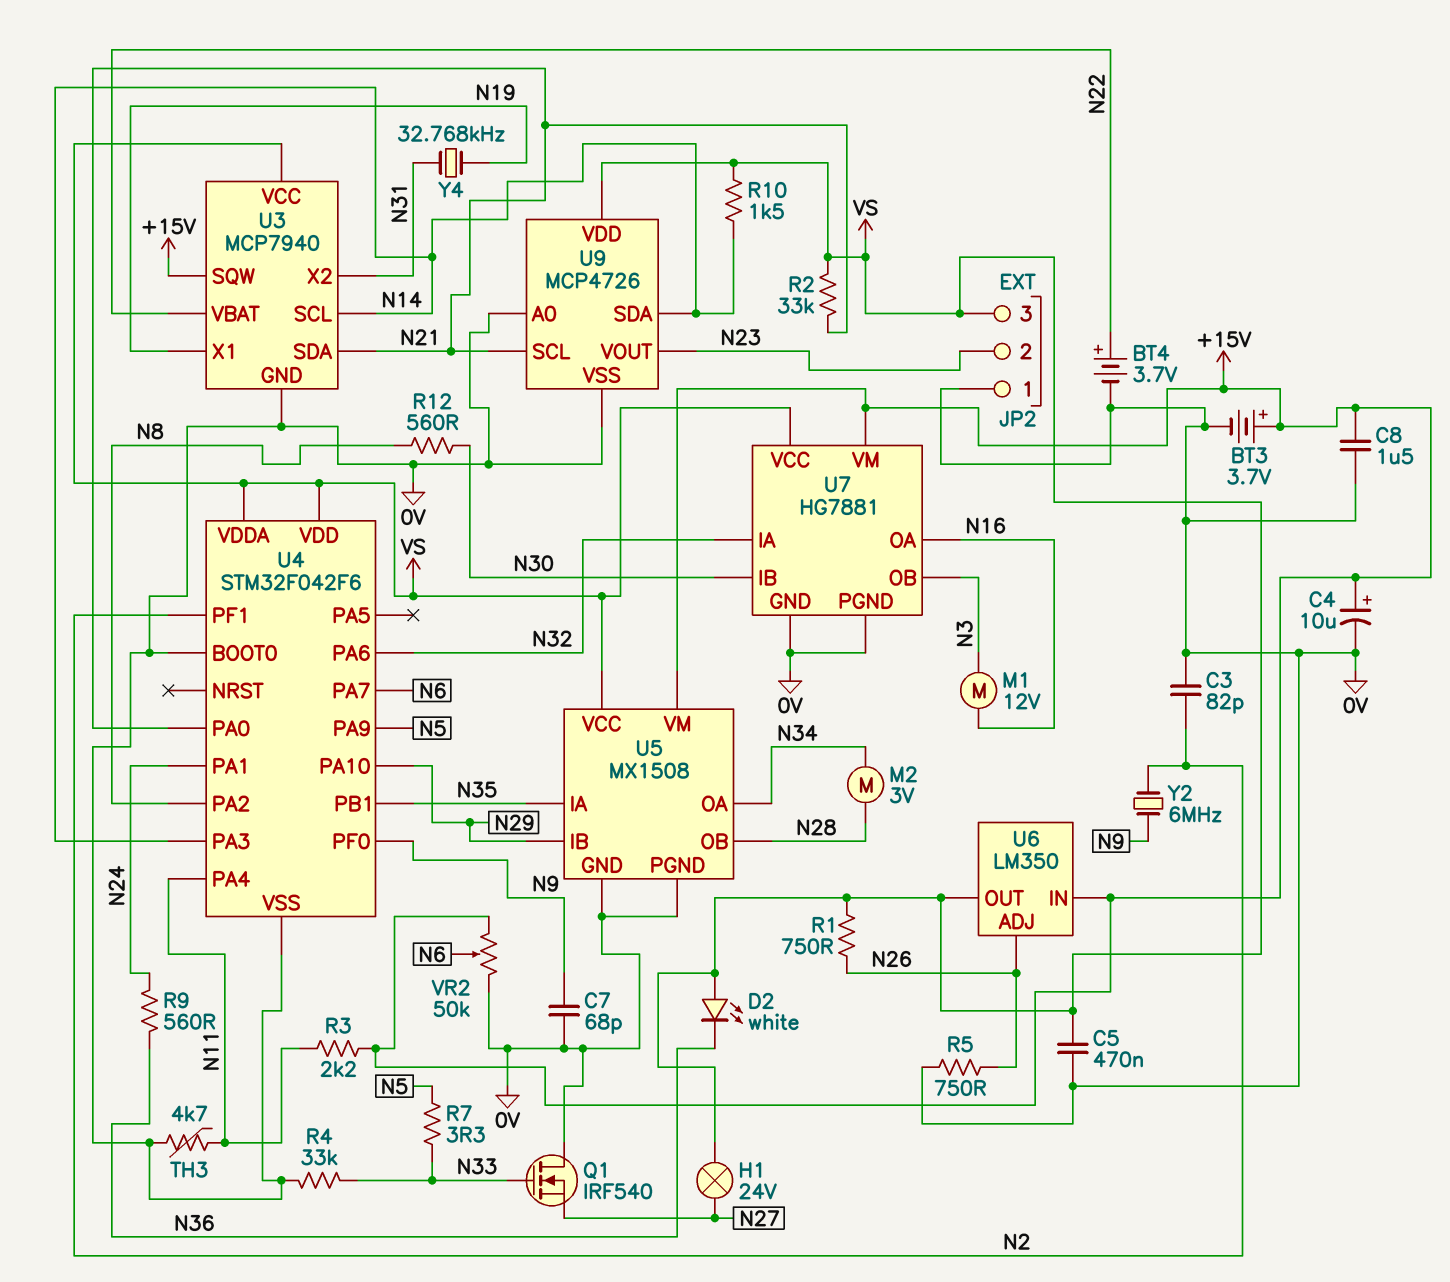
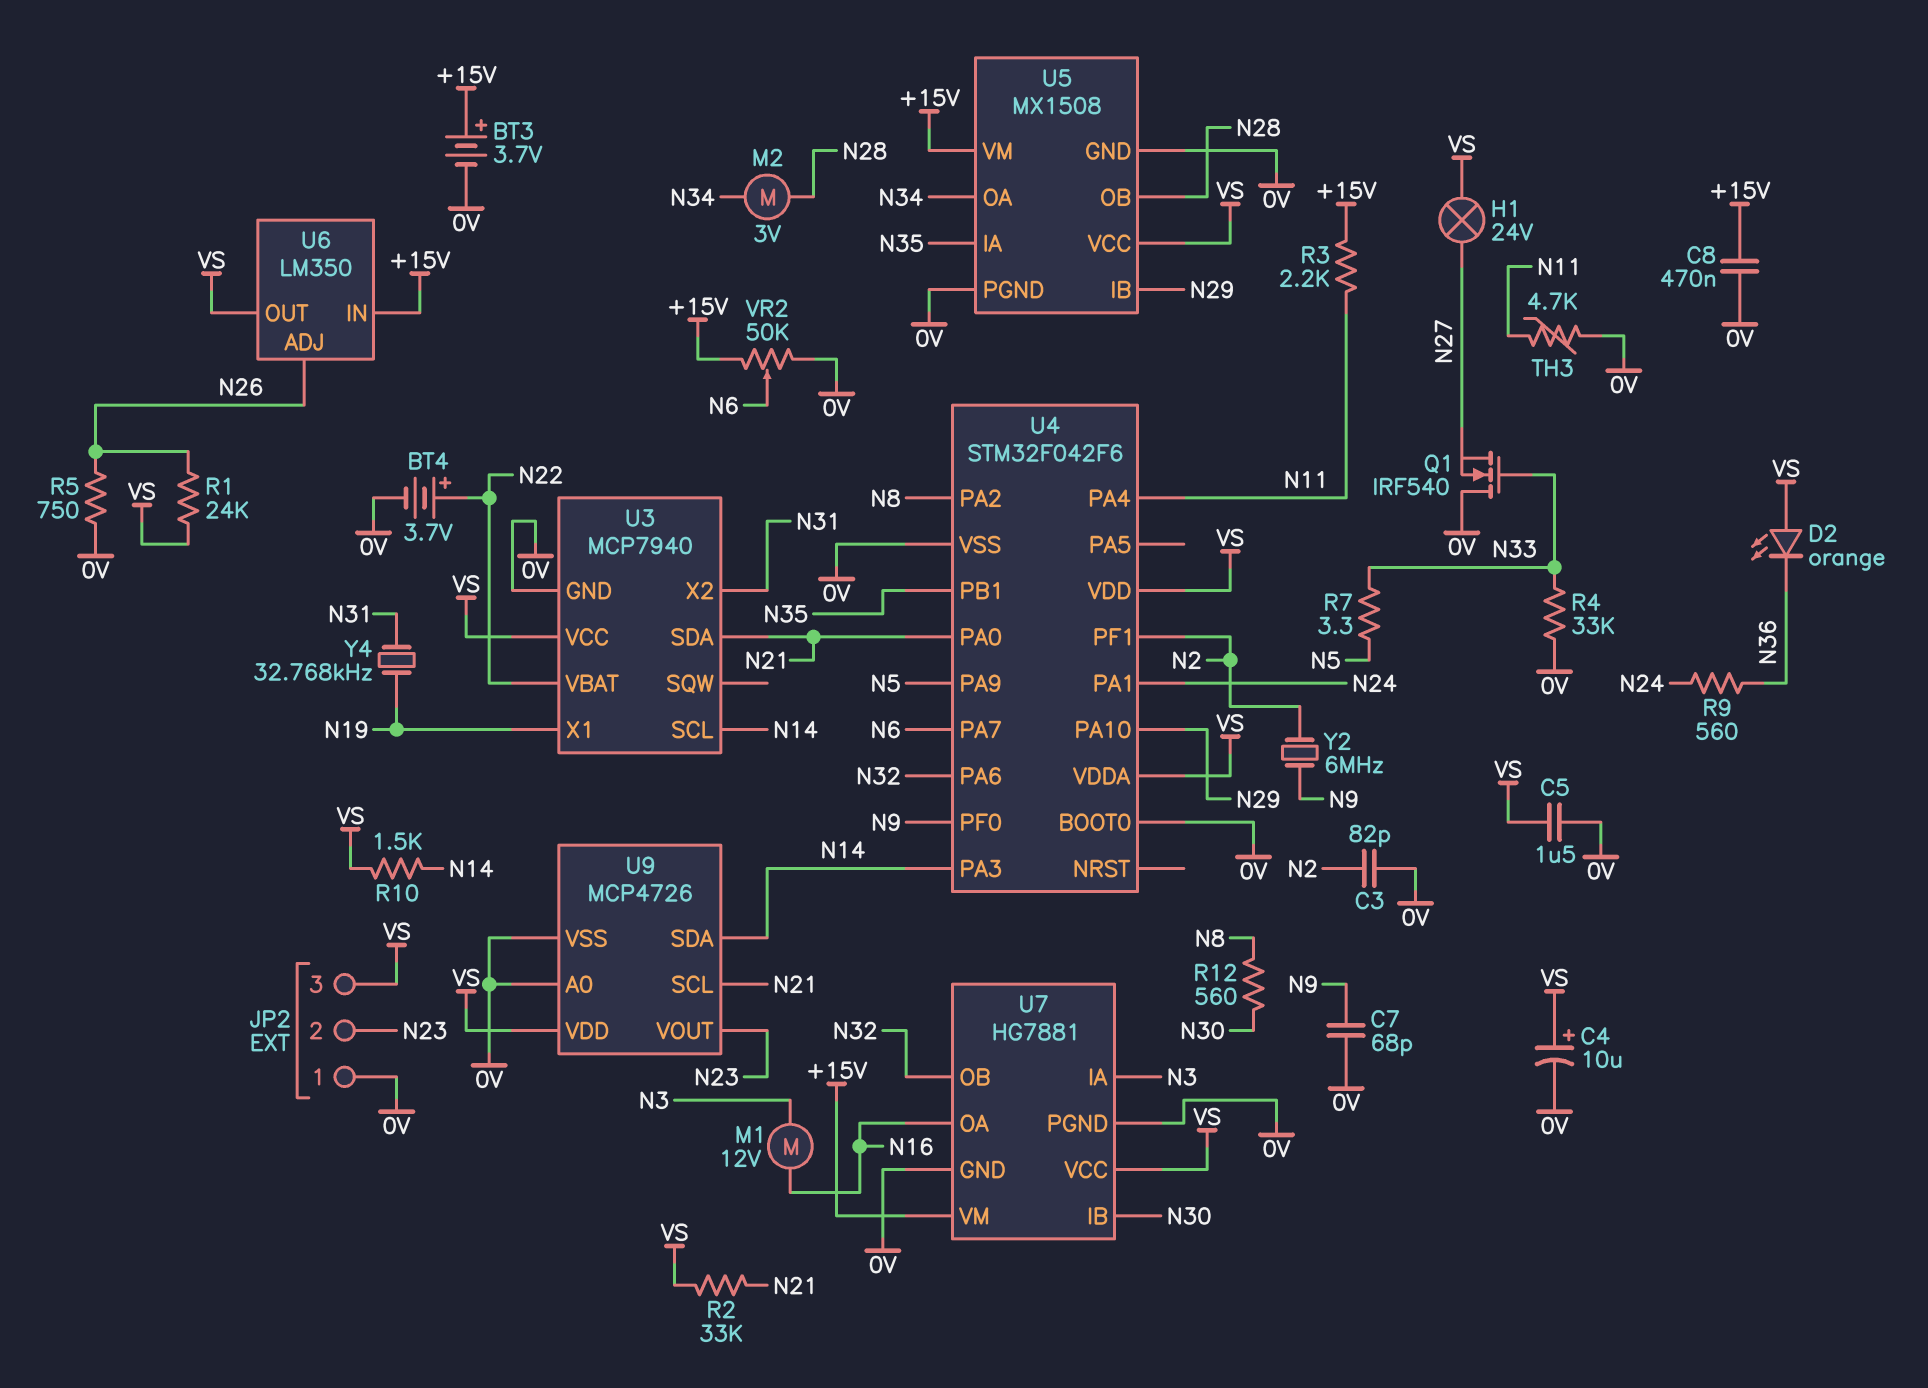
C4: 10uF (plus +15V, minus 0V) -> 10uF (plus VS, minus 0V)
C5: 470nF (0V, VS) -> 1.5uF (0V, VS)
C8: 1.5uF (+15V, 0V) -> 470nF (+15V, 0V)
D2: LED white (A VS, K N36) -> LED orange (A VS, K N36)
R1: 750 (N26, VS) -> 24k (N26, VS)
U3 pin SQW: +15V -> none
U7 pin IA: N32 -> N3
U7 pin OB: N3 -> N32

